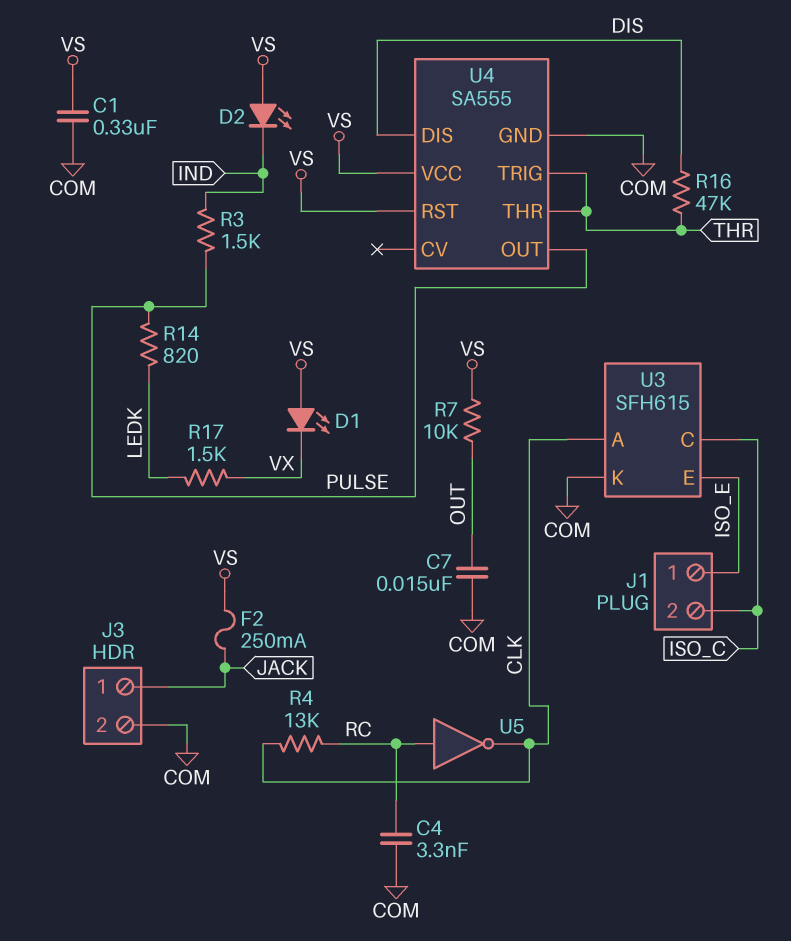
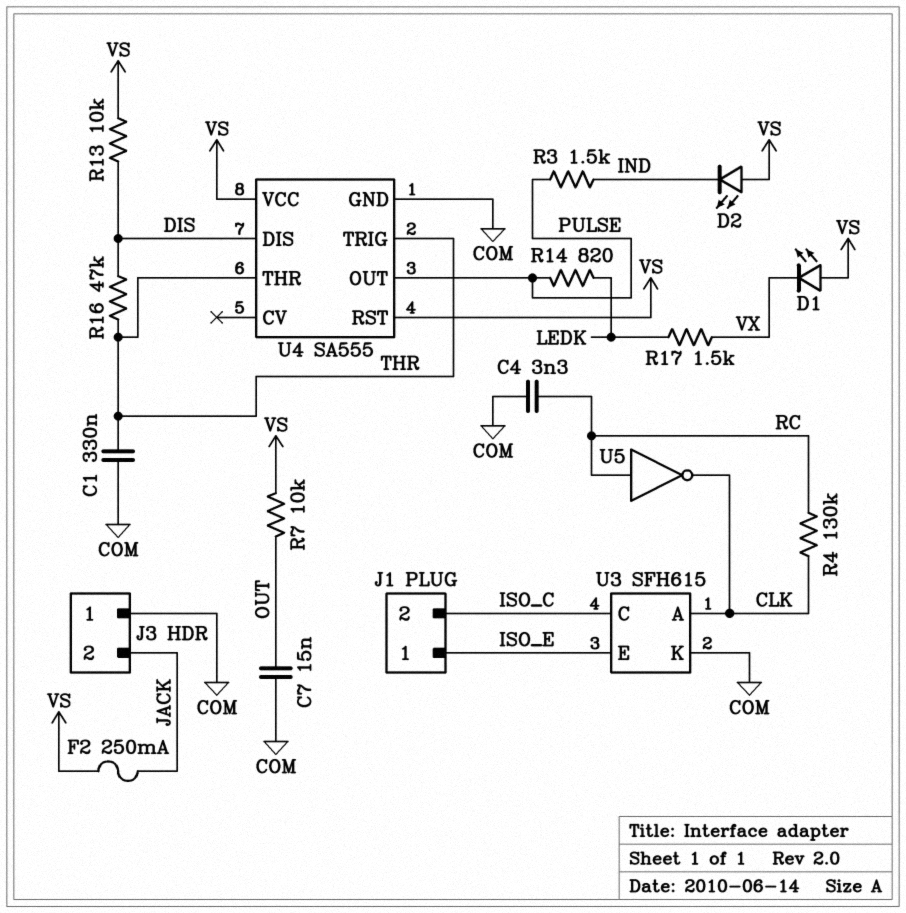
C1: 330nF (COM, VS) -> 330nF (COM, THR)
J3 pin 1: JACK -> COM
J3 pin 2: COM -> JACK
R4: 13k (CLK, RC) -> 130k (CLK, RC)
R13: none -> 10k (DIS, VS)

